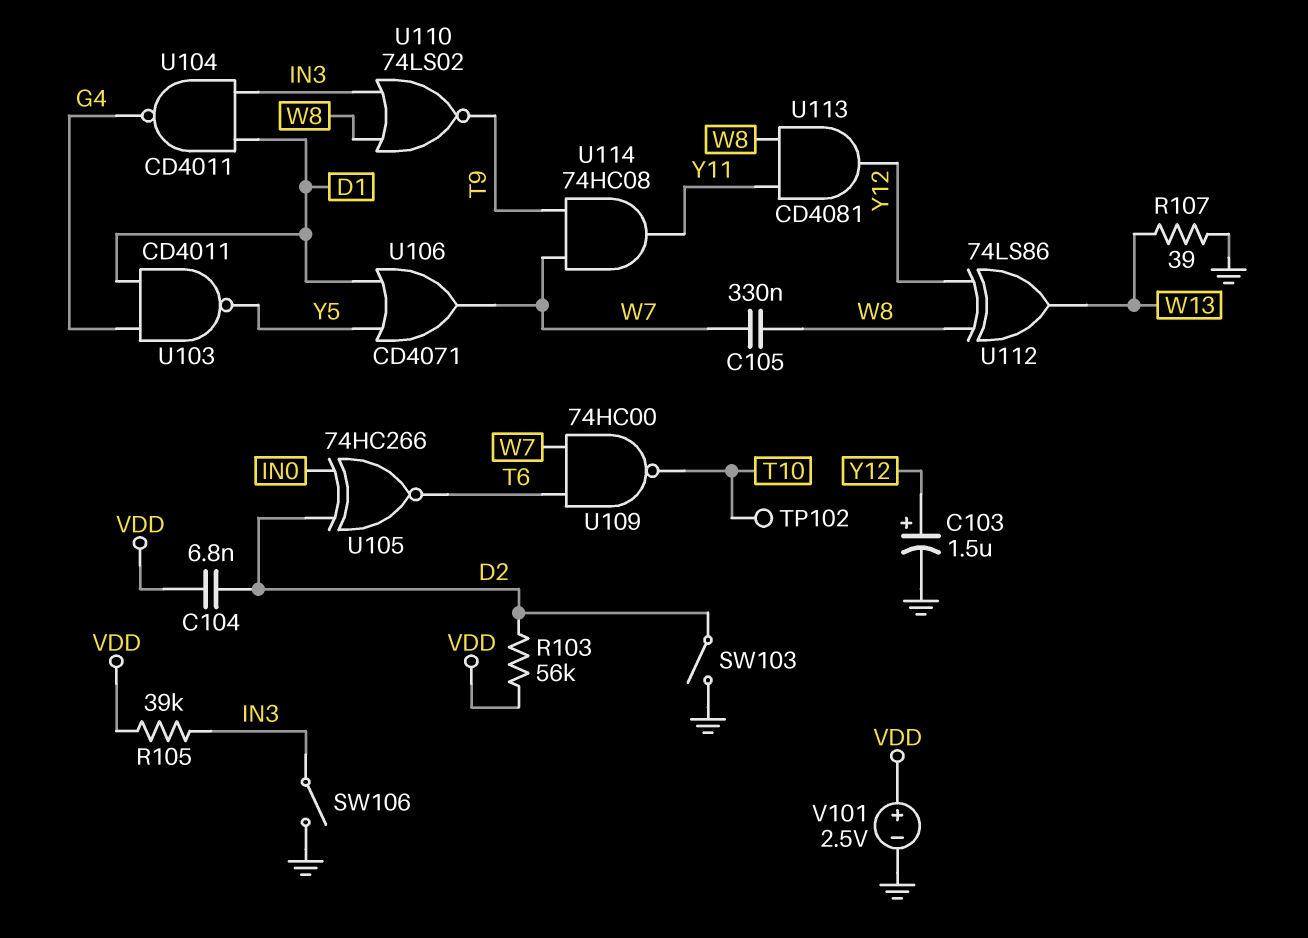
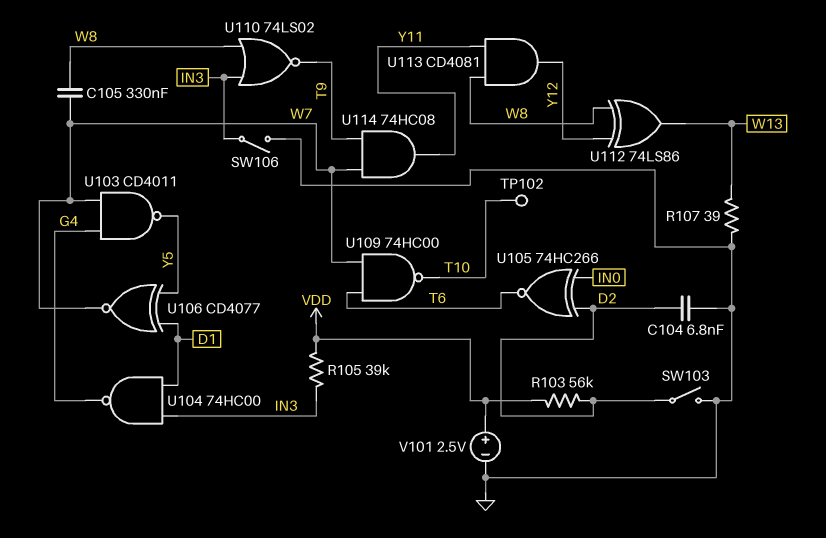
C103: 1.5uF (plus Y12, minus GND) -> none
C104: 6.8nF (D2, VDD) -> 6.8nF (D2, GND)
U103: NAND CD4011 (in D1, in G4, out Y5) -> NAND CD4011 (in G4, in W7, out Y5)
U104: NAND CD4011 (in D1, in IN3, out G4) -> NAND 74HC00 (in D1, in IN3, out G4)
U106: OR CD4071 (in D1, in Y5, out W7) -> XNOR CD4077 (in D1, in Y5, out W7)

